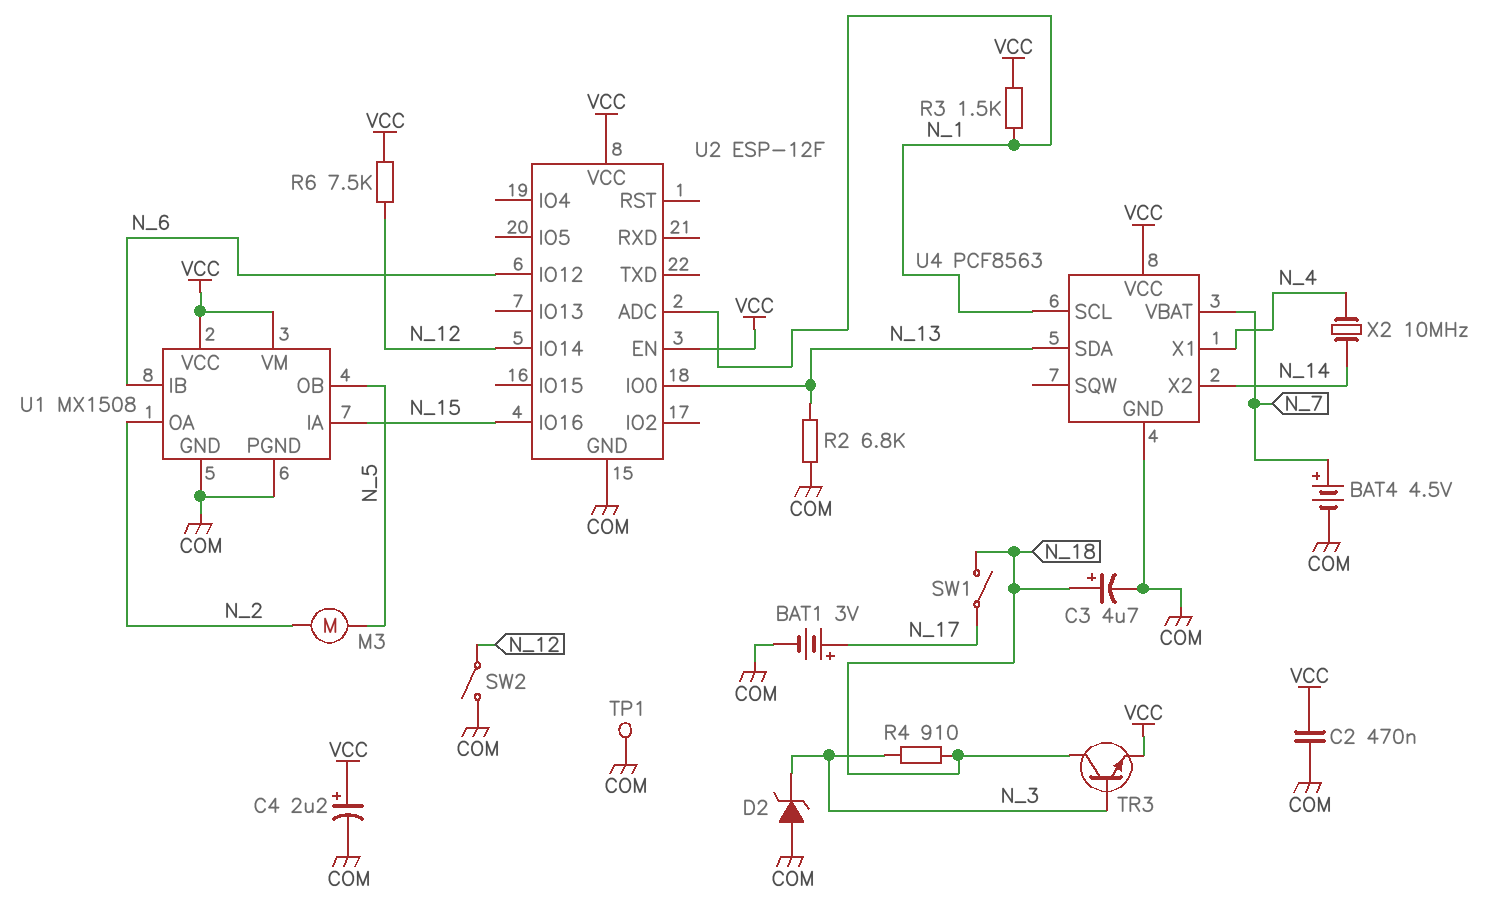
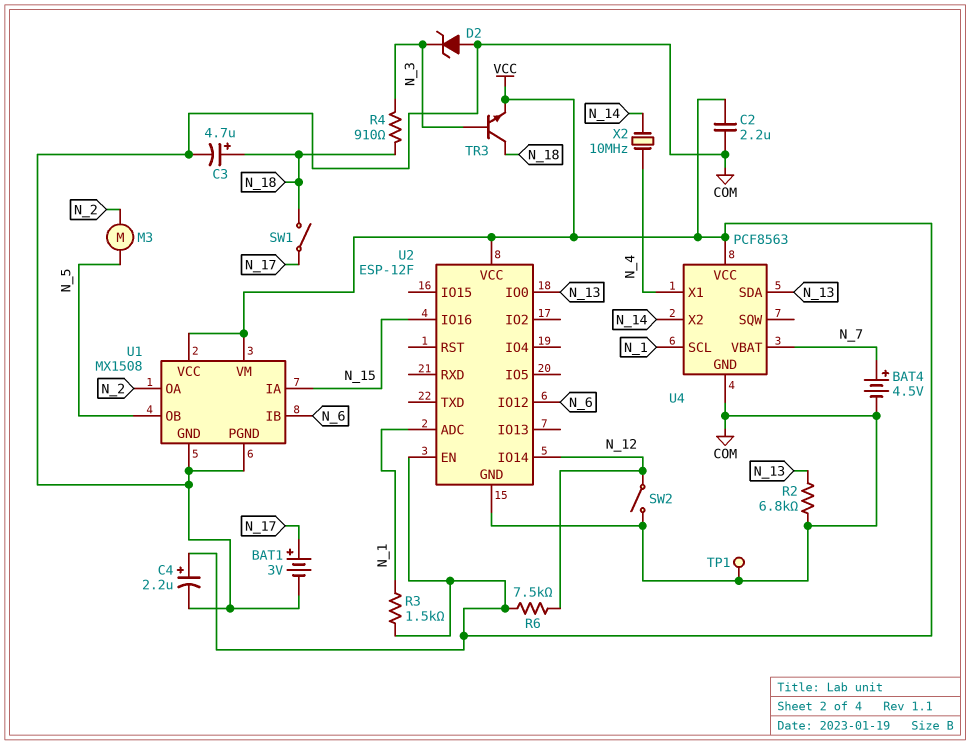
C2: 470nF (COM, VCC) -> 2.2uF (COM, VCC)

